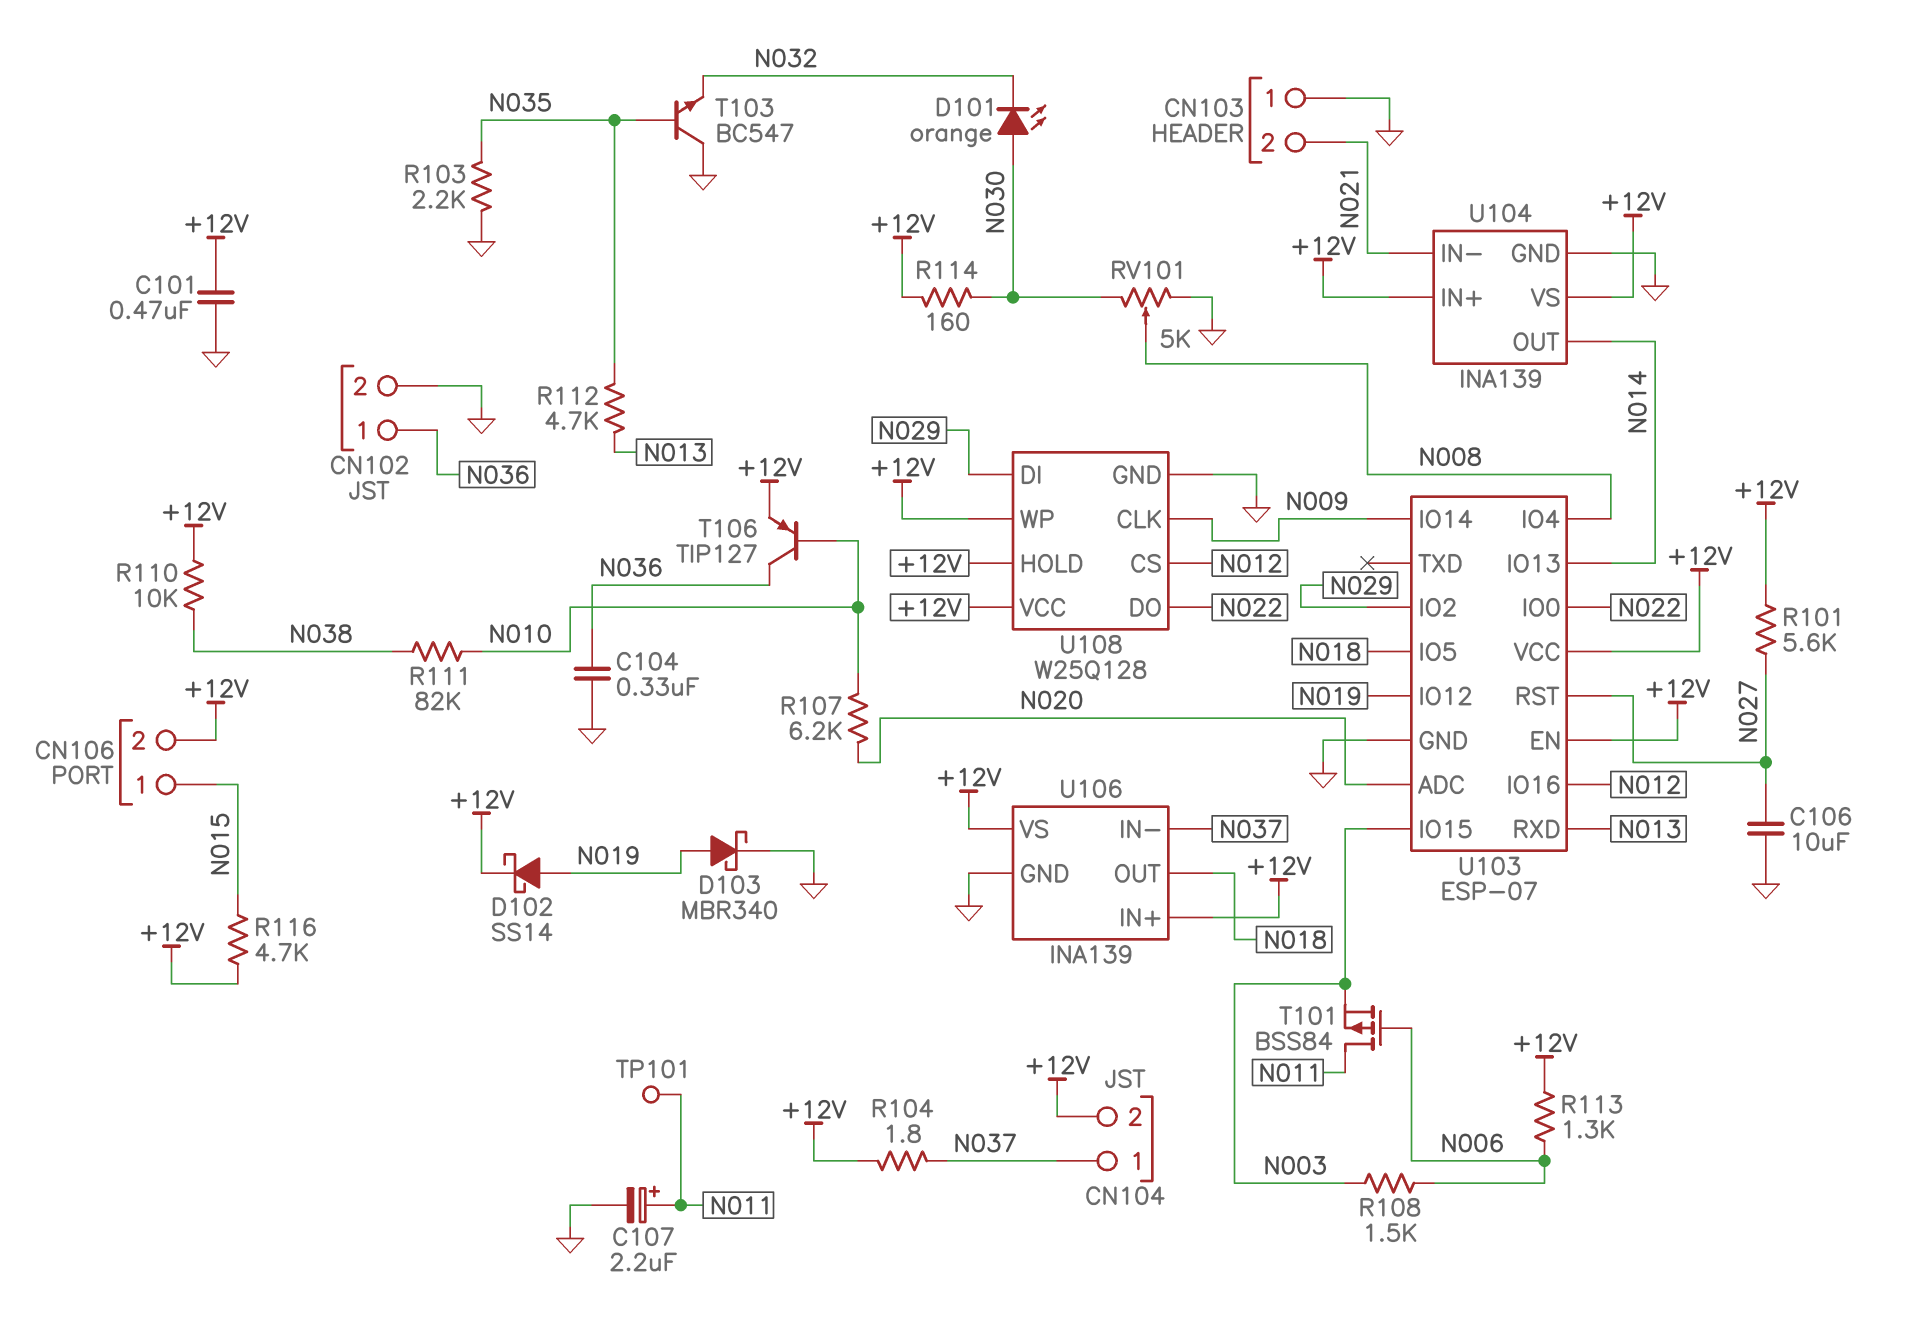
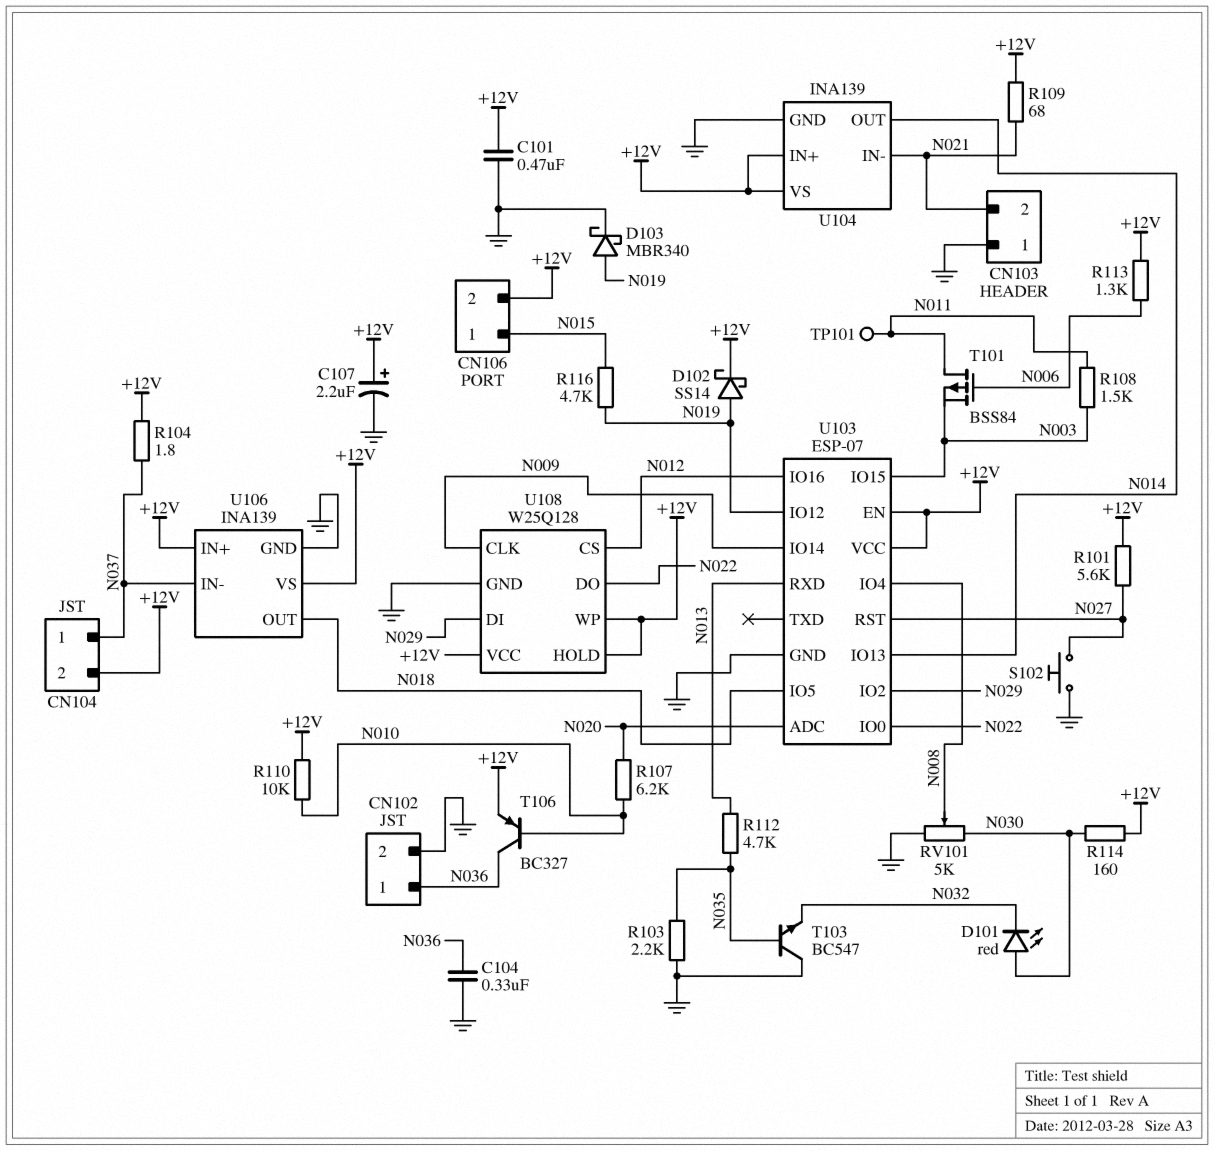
C106: 10uF (GND, N027) -> none
C107: 2.2uF (plus N011, minus GND) -> 2.2uF (plus +12V, minus GND)
D101: LED orange (A N030, K N032) -> LED red (A N030, K N032)
R108: 1.5k (N003, N006) -> 1.5k (N003, N011)
R109: none -> 68 (+12V, N021)
R110: 10k (+12V, N038) -> 10k (+12V, N010)
R111: 82k (N010, N038) -> none
R116: 4.7k (+12V, N015) -> 4.7k (N015, N019)
S102: none -> button (GND, N027)
T106: PNP TIP127 (B N010, C N036, E +12V) -> PNP BC327 (B N010, C N036, E +12V)

